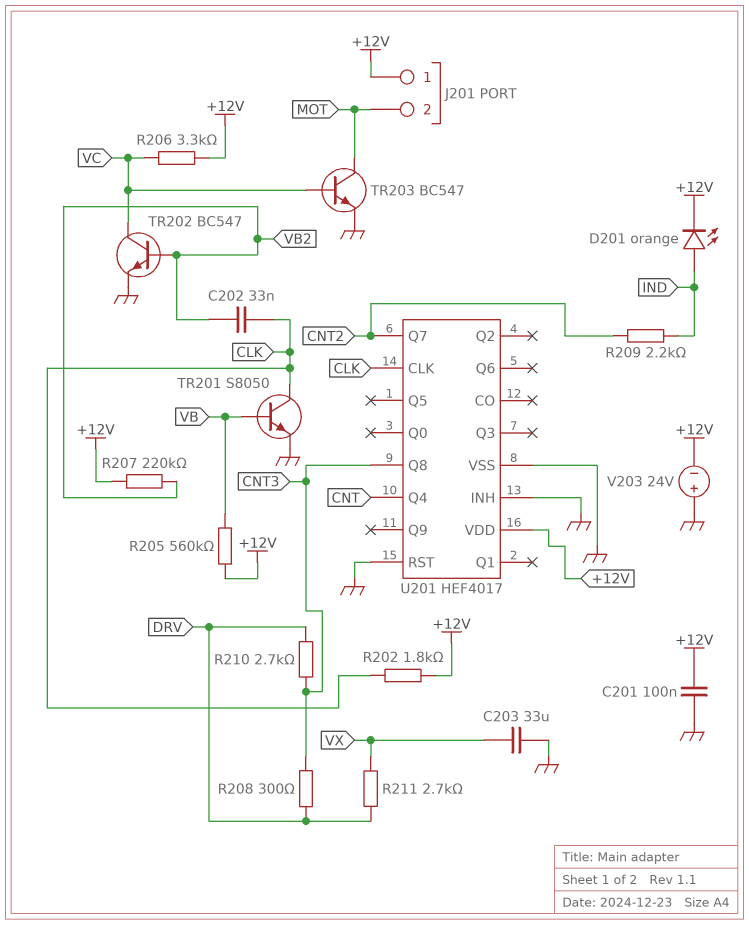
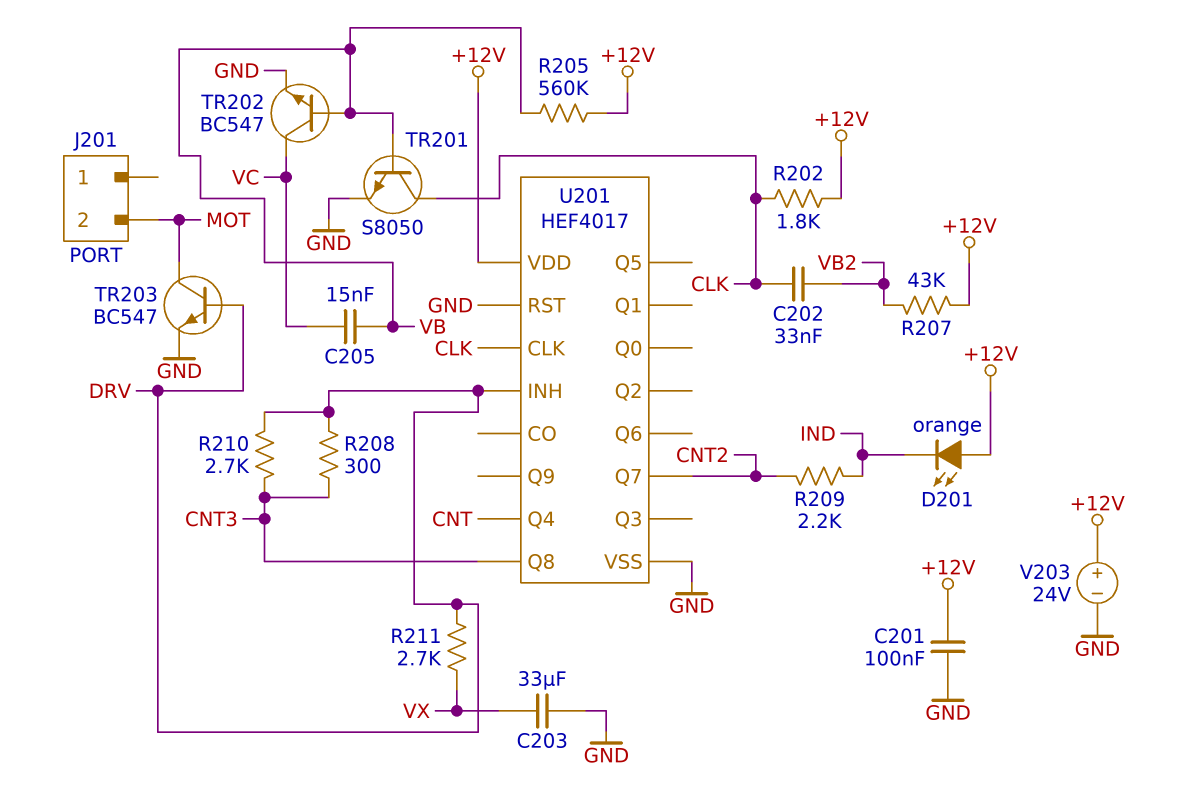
C205: none -> 15nF (VB, VC)
D201: LED orange (A IND, K +12V) -> LED orange (A +12V, K IND)
J201 pin 1: +12V -> none
R206: 3.3k (+12V, VC) -> none
R207: 220k (+12V, VB2) -> 43k (+12V, VB2)
TR202: NPN BC547 (B VB2, C VC, E GND) -> NPN BC547 (B VB, C VC, E GND)
TR203: NPN BC547 (B VC, C MOT, E GND) -> NPN BC547 (B DRV, C MOT, E GND)
U201 pin INH: GND -> DRV
V203: 24V (plus GND, minus +12V) -> 24V (plus +12V, minus GND)

